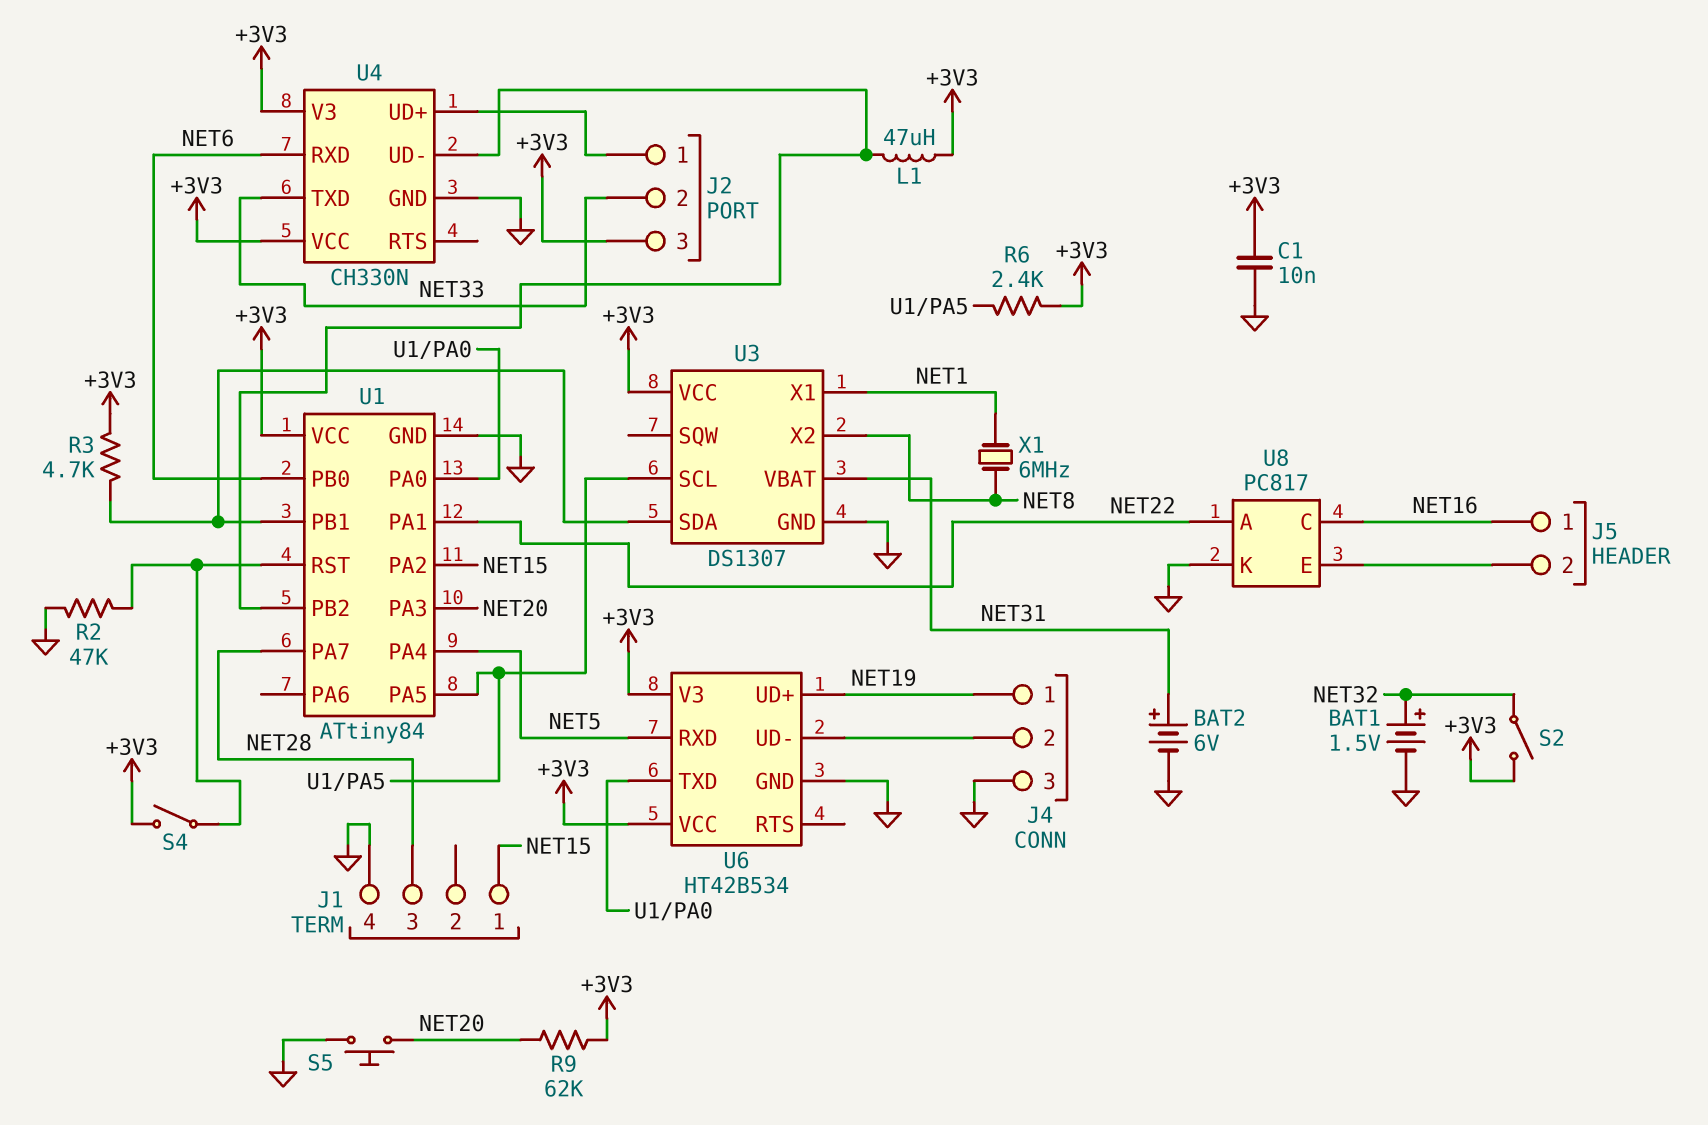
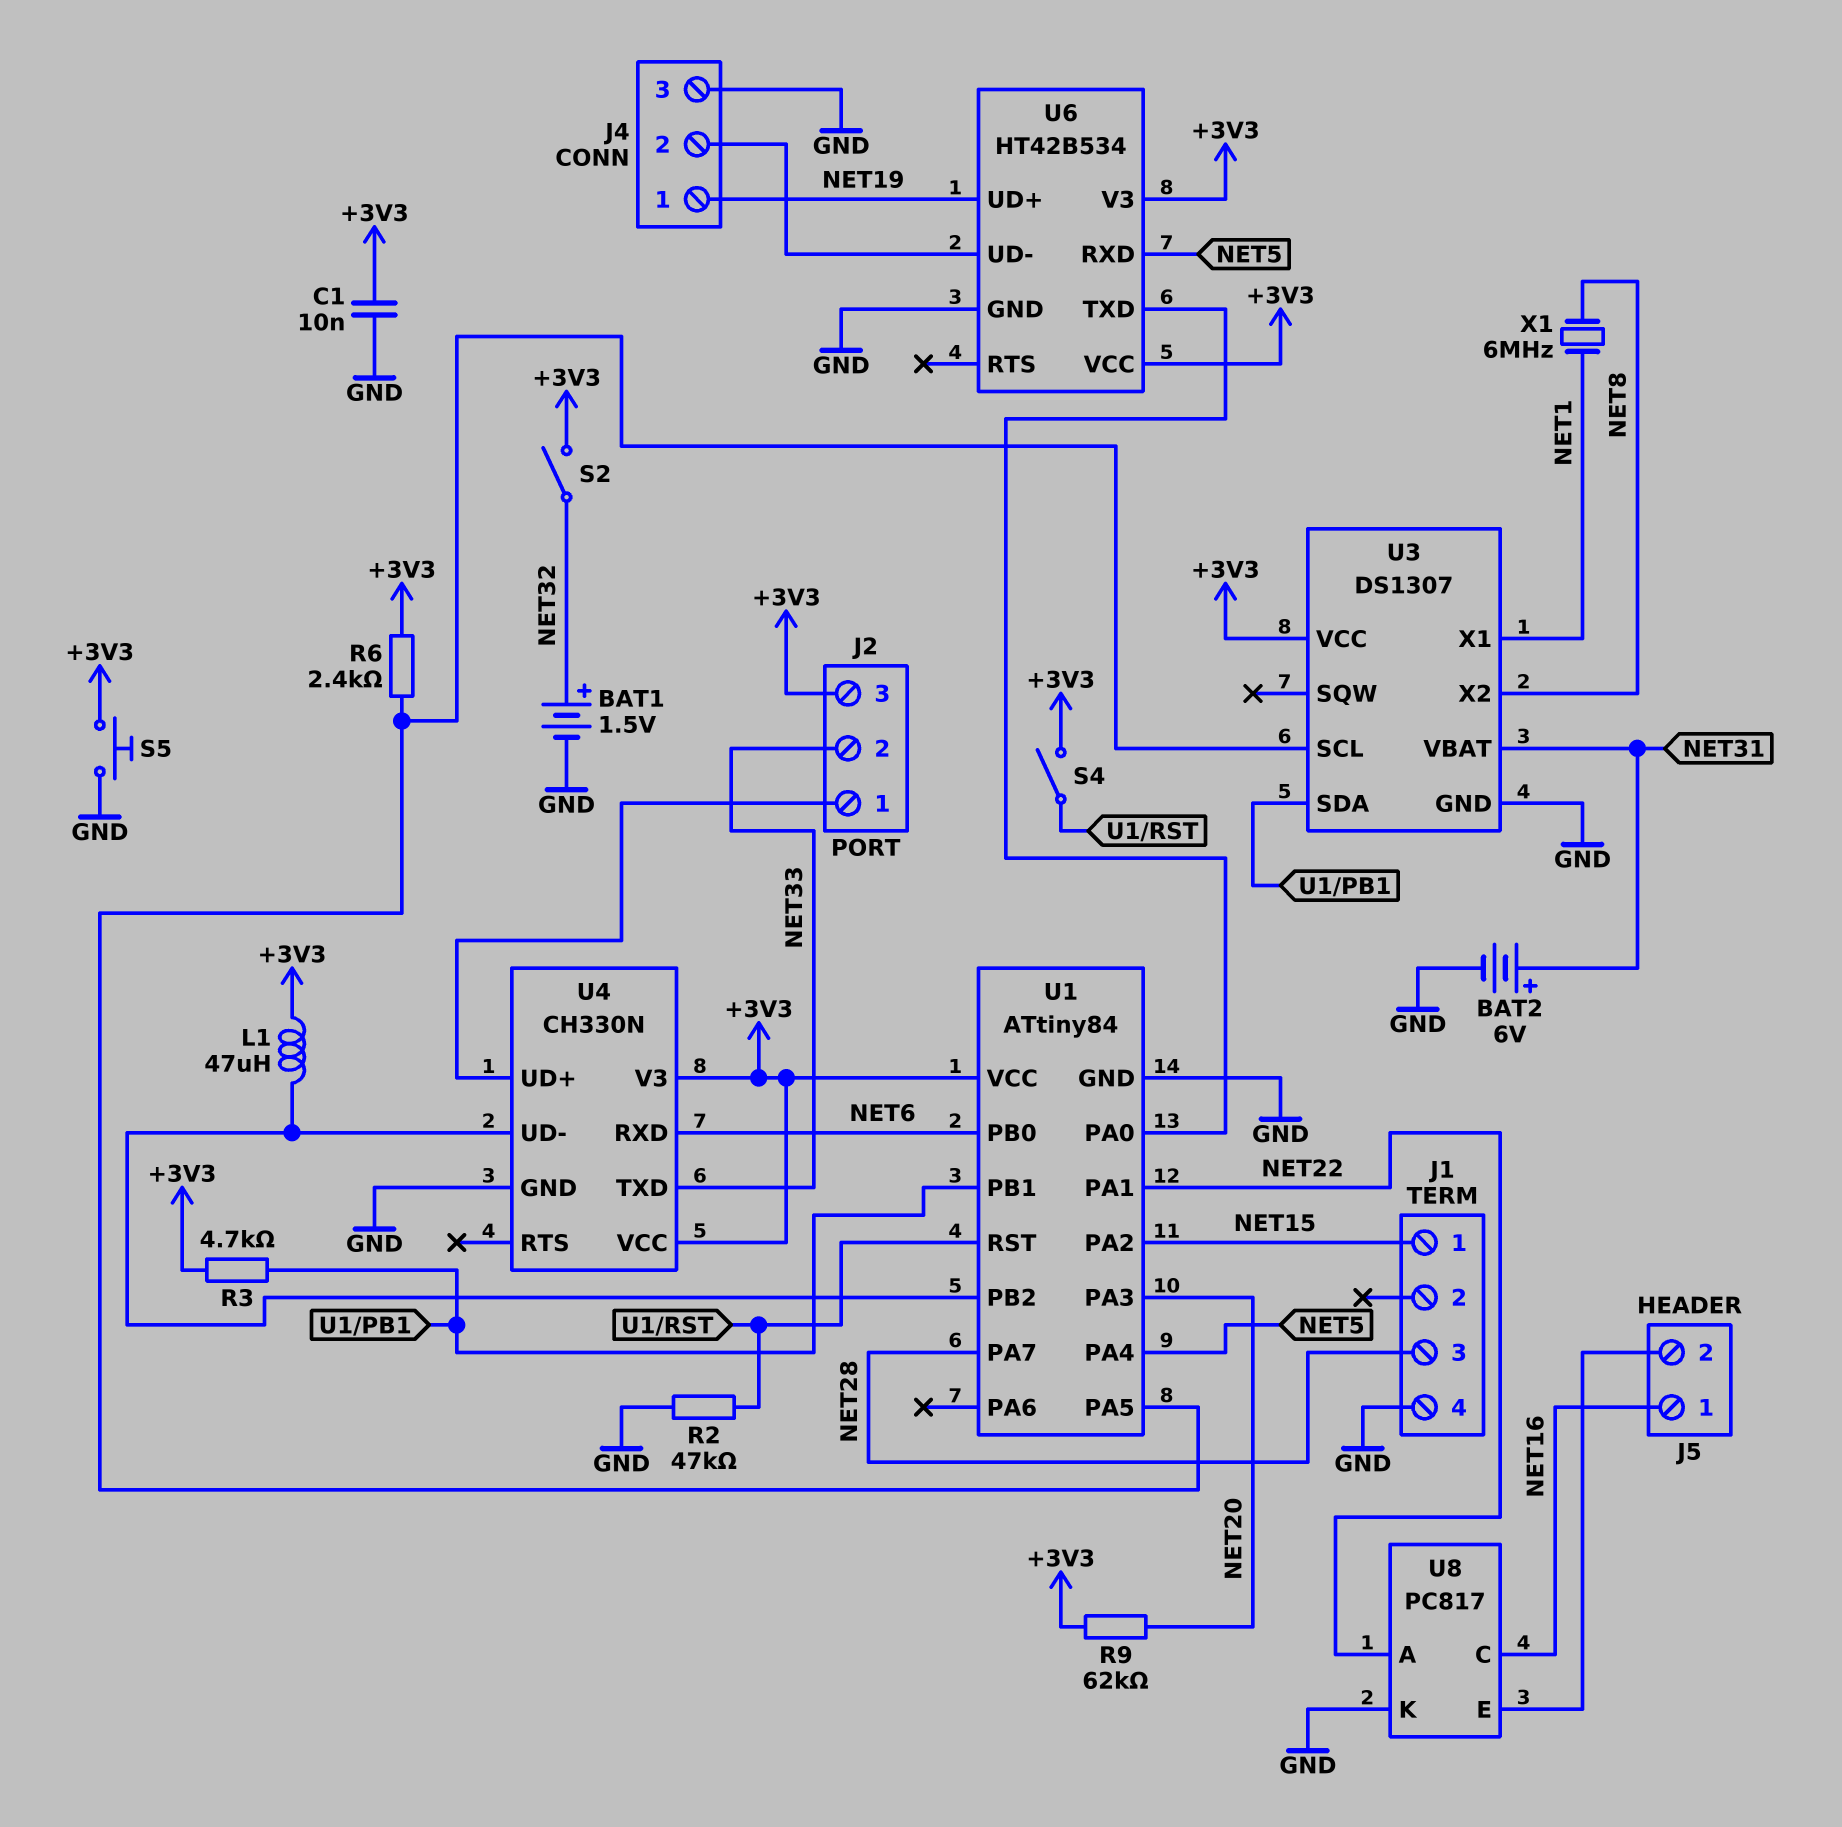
S5: button (GND, NET20) -> button (+3V3, GND)

